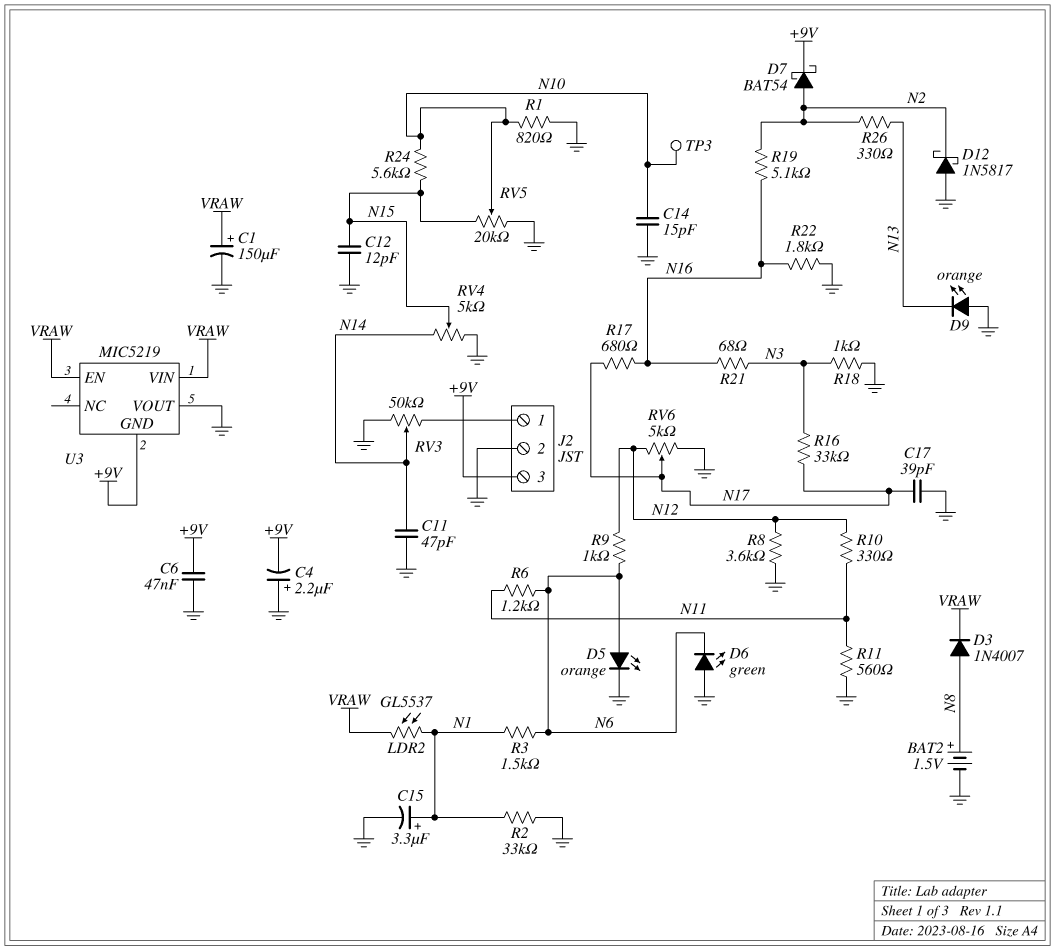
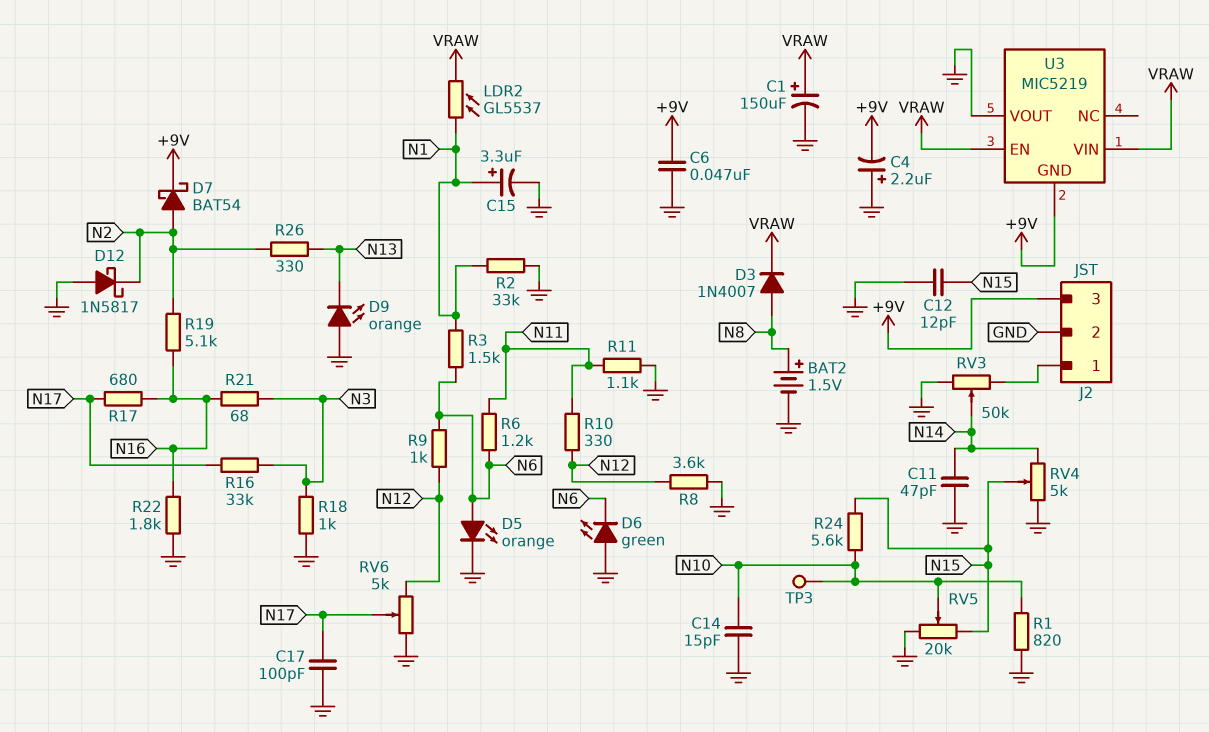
C17: 39pF (GND, N17) -> 100pF (GND, N17)
R11: 560 (GND, N11) -> 1.1k (GND, N11)

